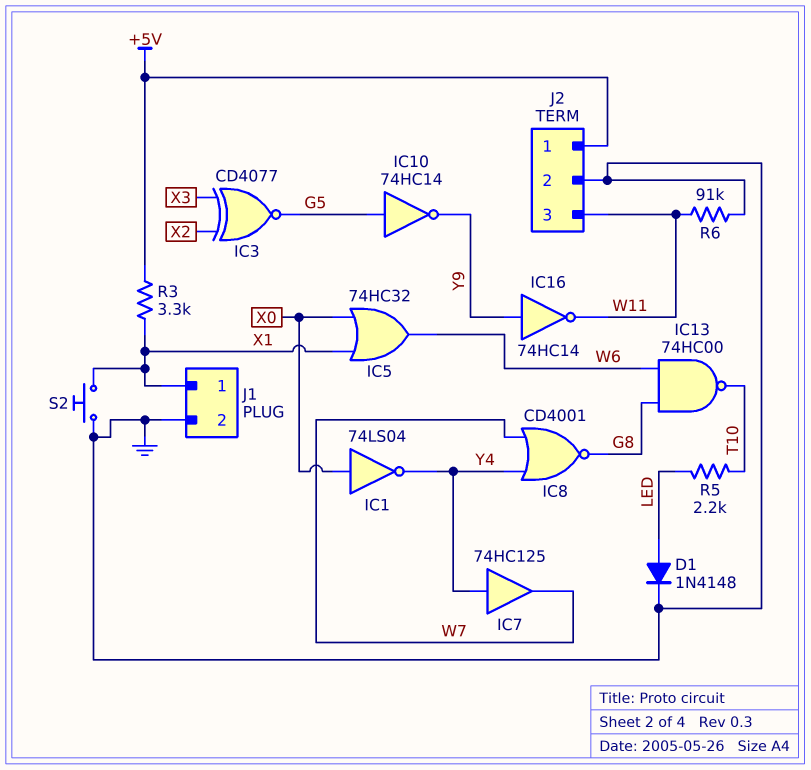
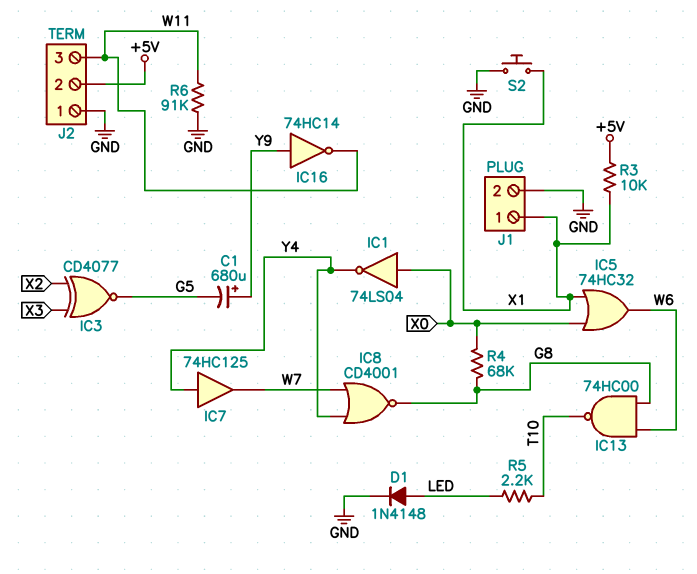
C1: none -> 680uF (plus Y9, minus G5)
IC10: NOT 74HC14 (in G5, out Y9) -> none
J2 pin 1: +5V -> GND
J2 pin 2: GND -> +5V
R3: 3.3k (+5V, X1) -> 10k (+5V, X1)
R4: none -> 68k (G8, X0)

